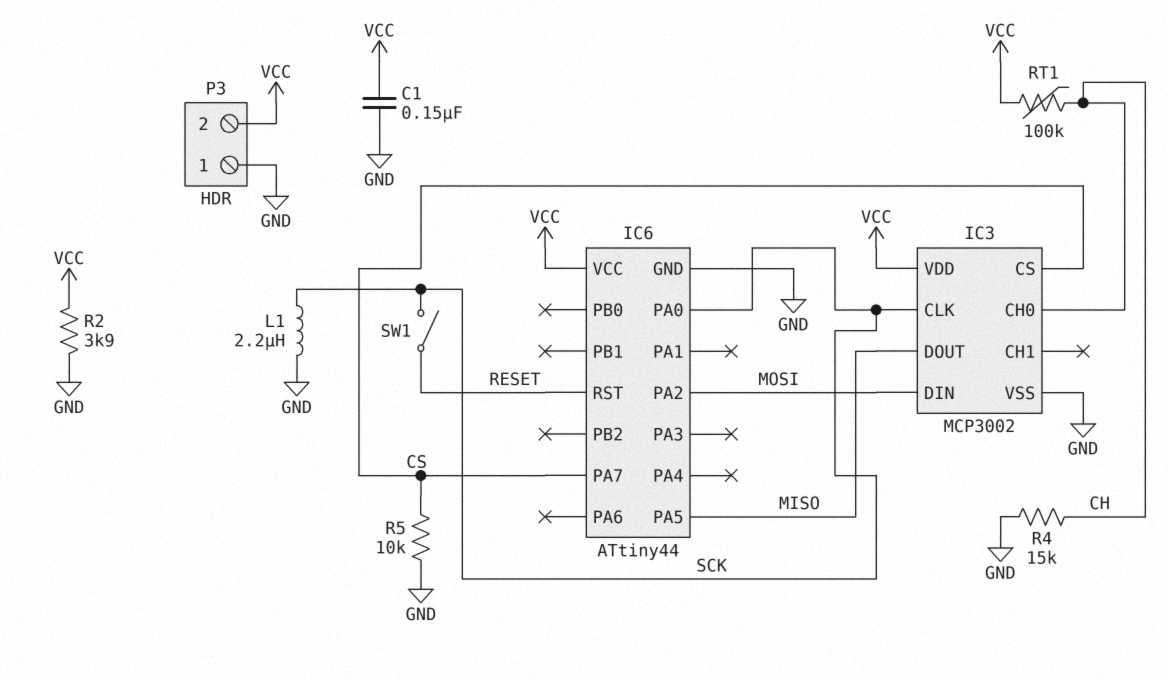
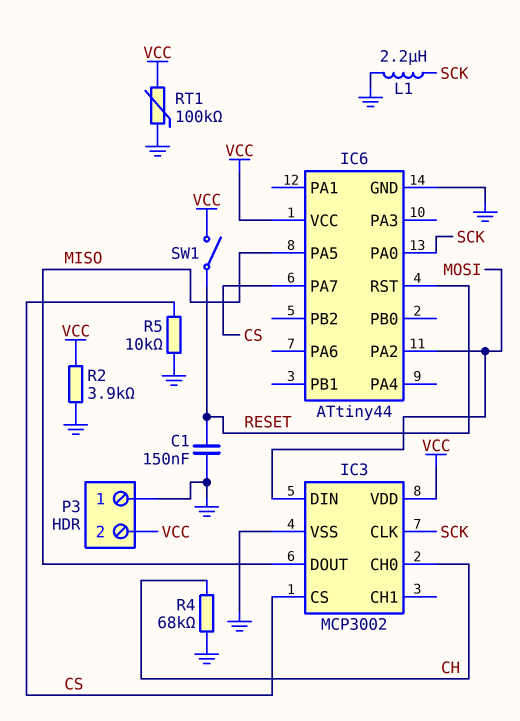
C1: 150nF (GND, VCC) -> 150nF (GND, RESET)
R4: 15k (CH, GND) -> 68k (CH, GND)
RT1: 100k (CH, VCC) -> 100k (GND, VCC)
SW1: switch (RESET, SCK) -> switch (RESET, VCC)

